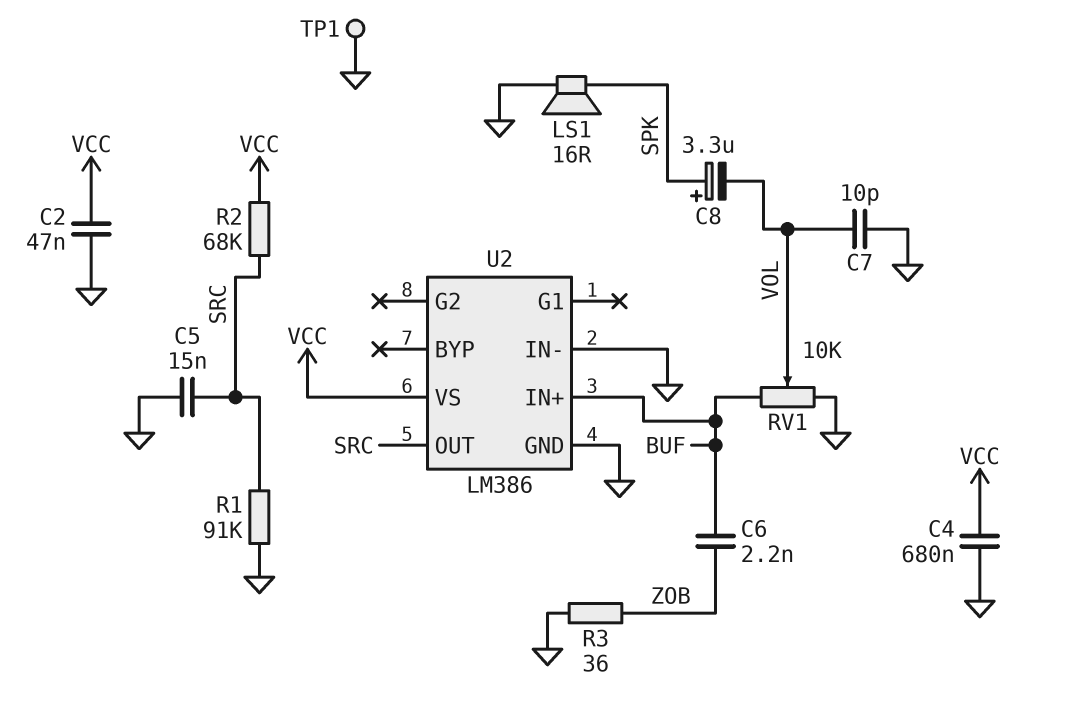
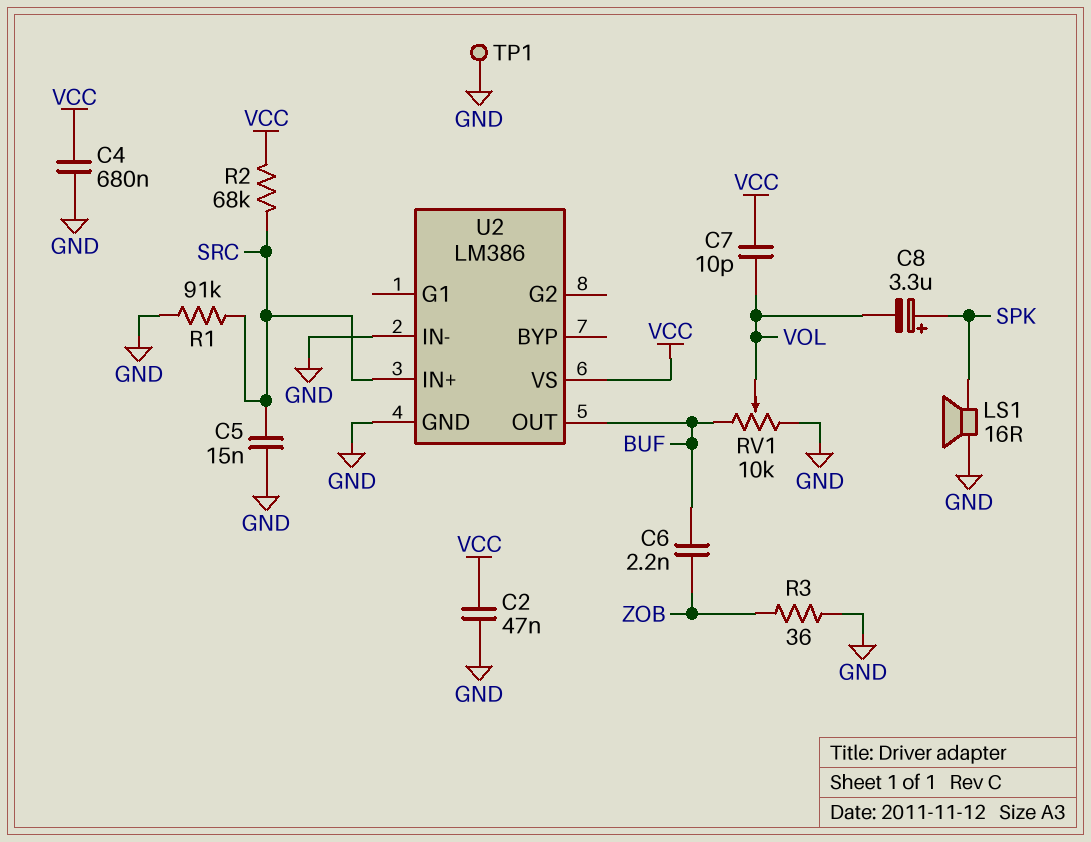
C7: 10pF (GND, VOL) -> 10pF (VCC, VOL)
U2 pin IN+: BUF -> SRC
U2 pin OUT: SRC -> BUF

